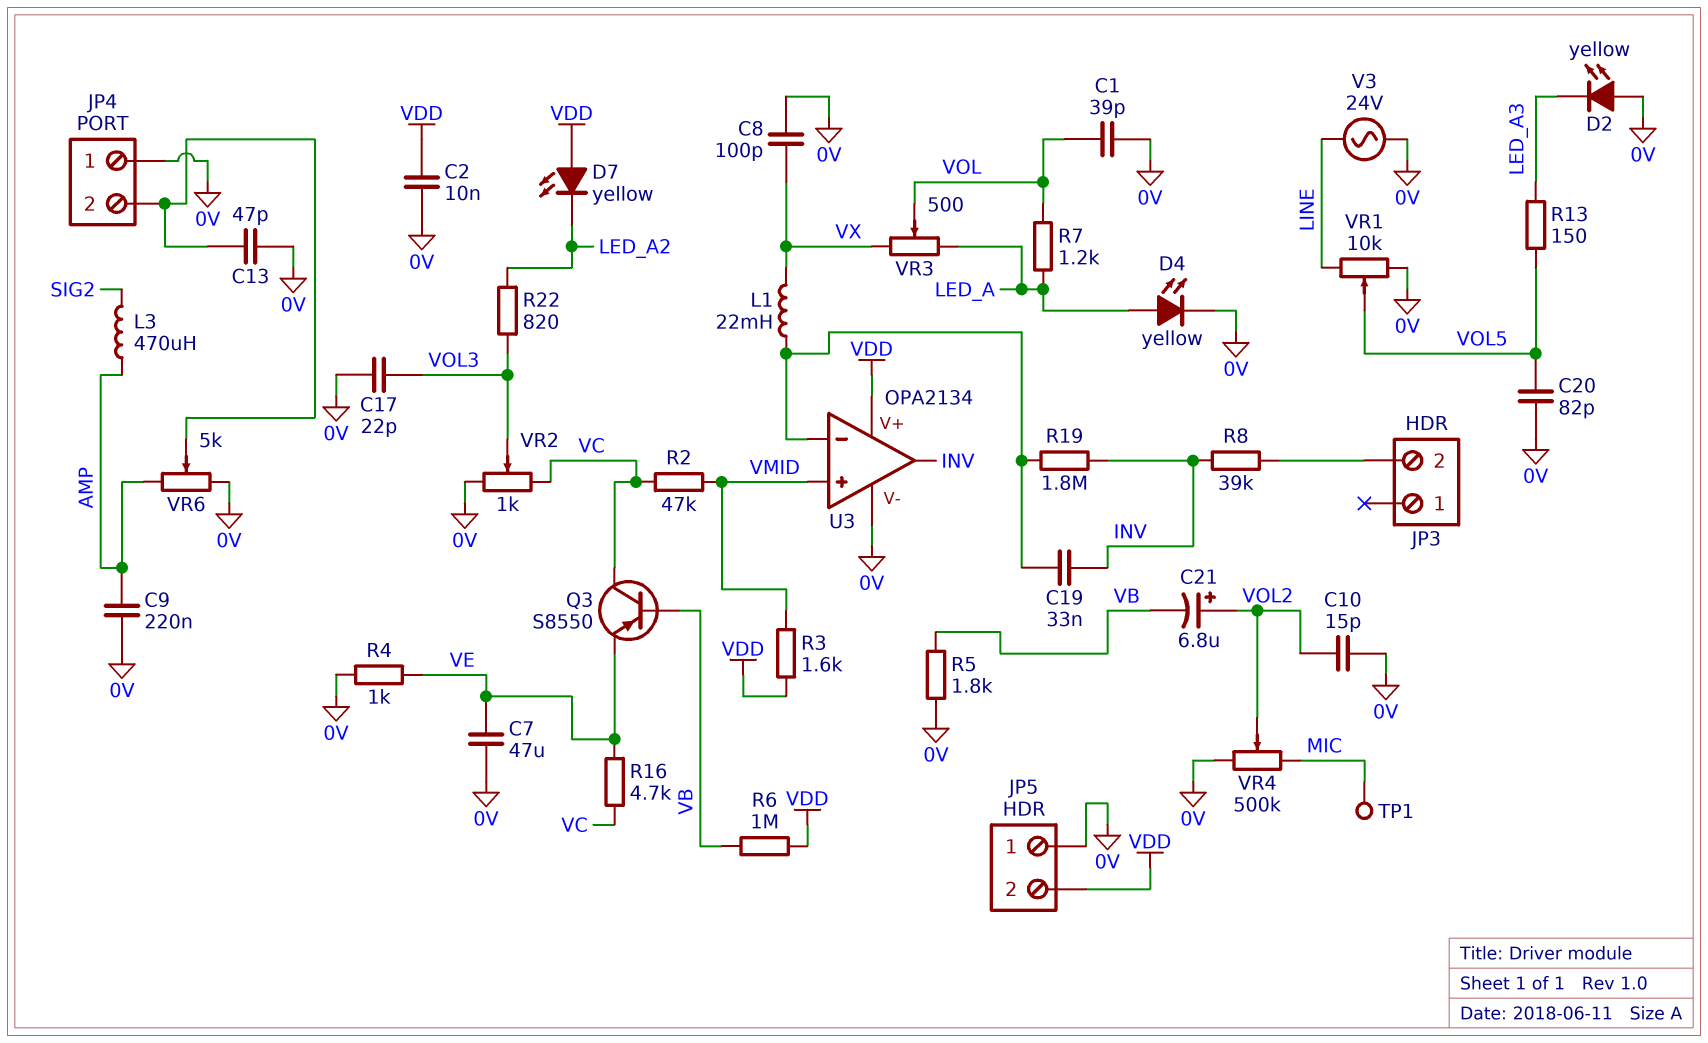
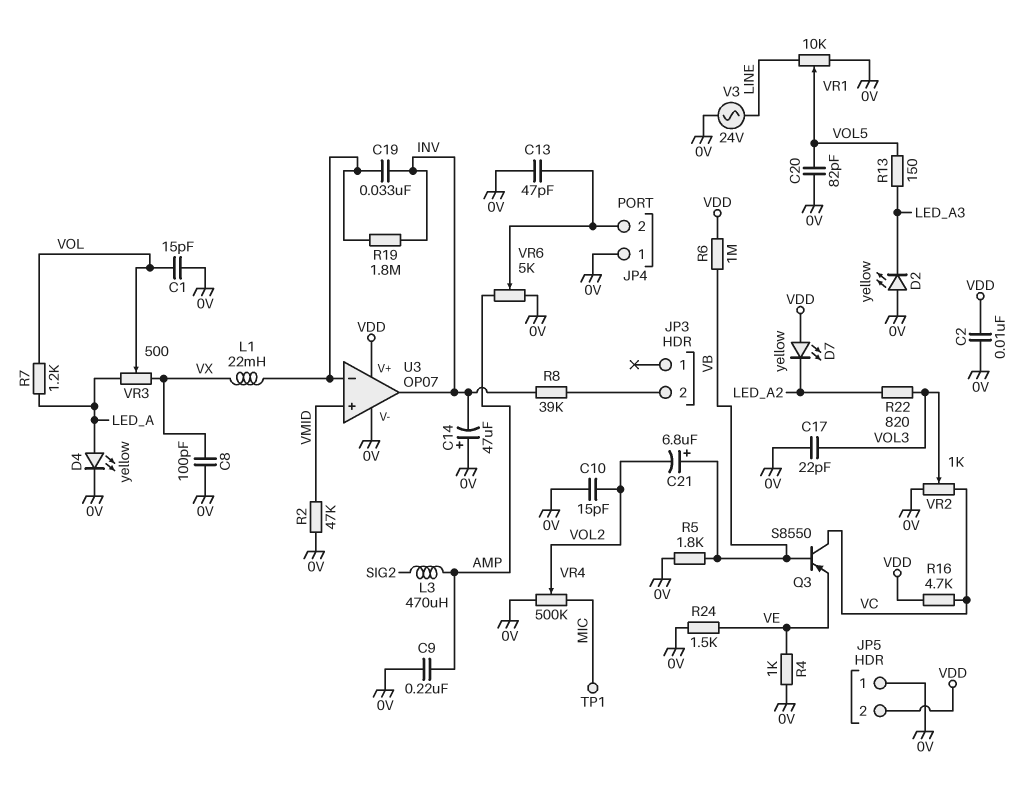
C1: 39pF (0V, VOL) -> 15pF (0V, VOL)
C7: 47uF (0V, VE) -> none
C14: none -> 47uF (plus 0V, minus INV)
C21: 6.8uF (plus VOL2, minus VB) -> 6.8uF (plus VB, minus VOL2)
R2: 47k (VC, VMID) -> 47k (0V, VMID)
R3: 1.6k (VDD, VMID) -> none
R16: 4.7k (VC, VE) -> 4.7k (VC, VDD)
R24: none -> 1.5k (0V, VE)
U3: OPA2134 -> OP07

